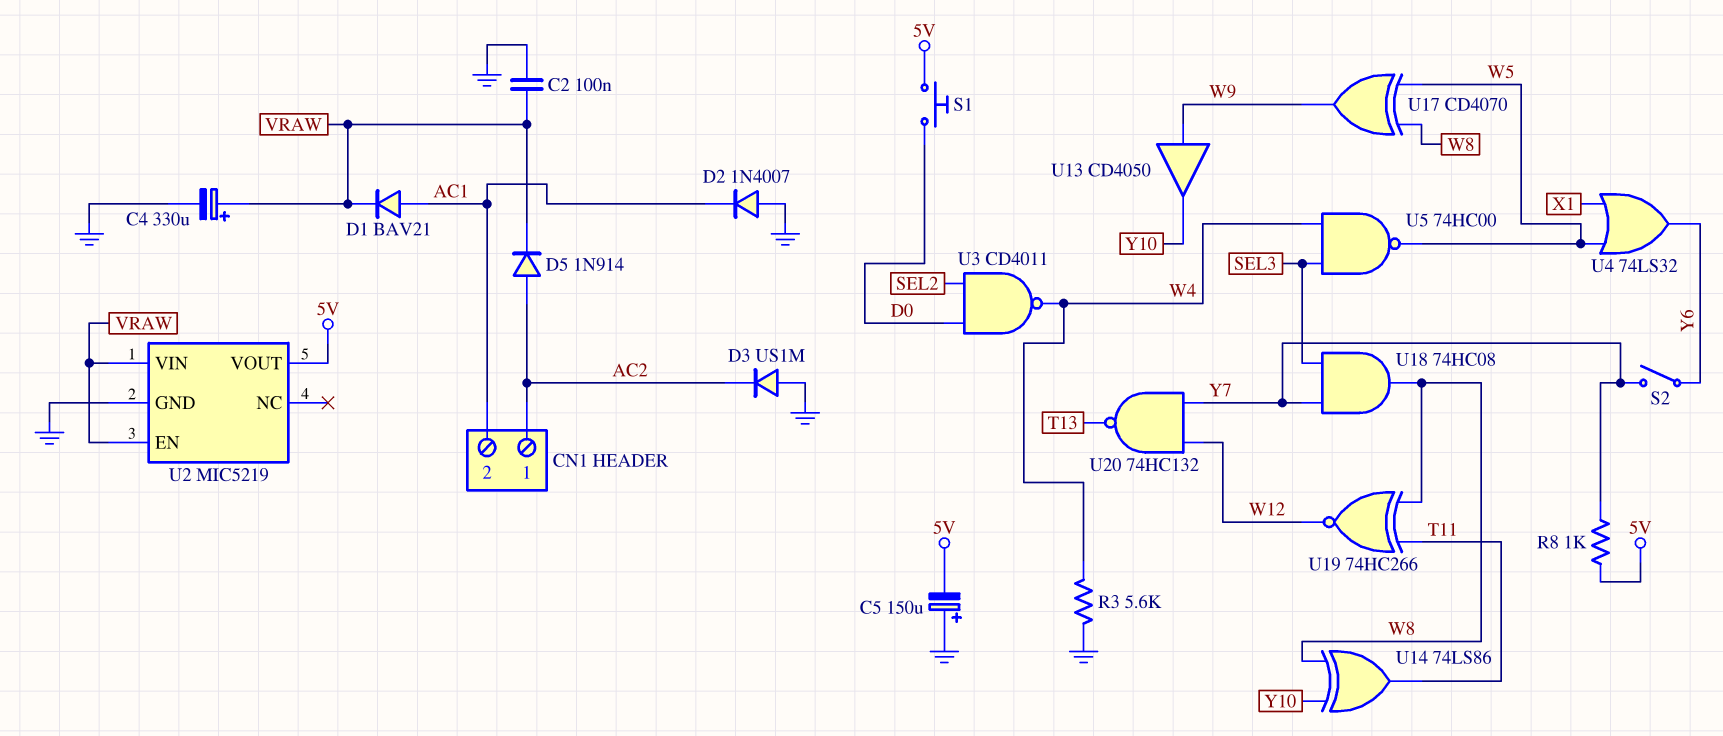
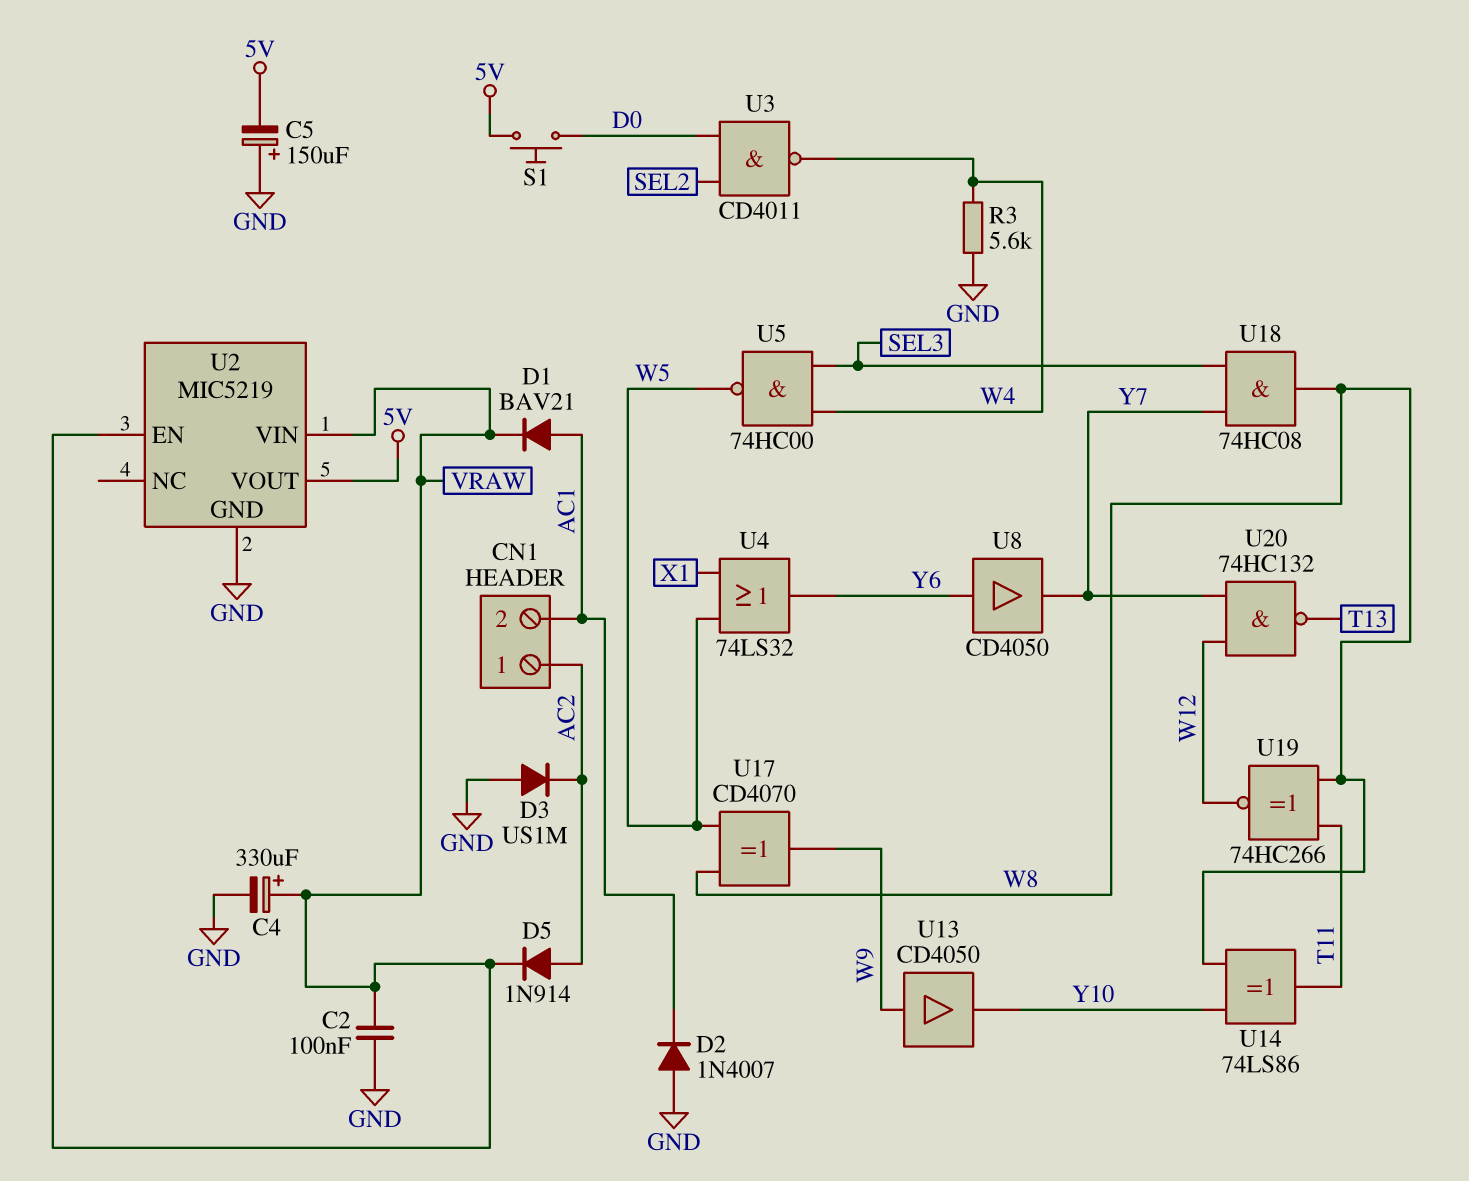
R8: 1k (5V, Y7) -> none
S2: switch (Y6, Y7) -> none
U8: none -> buffer CD4050 (in Y6, out Y7)

